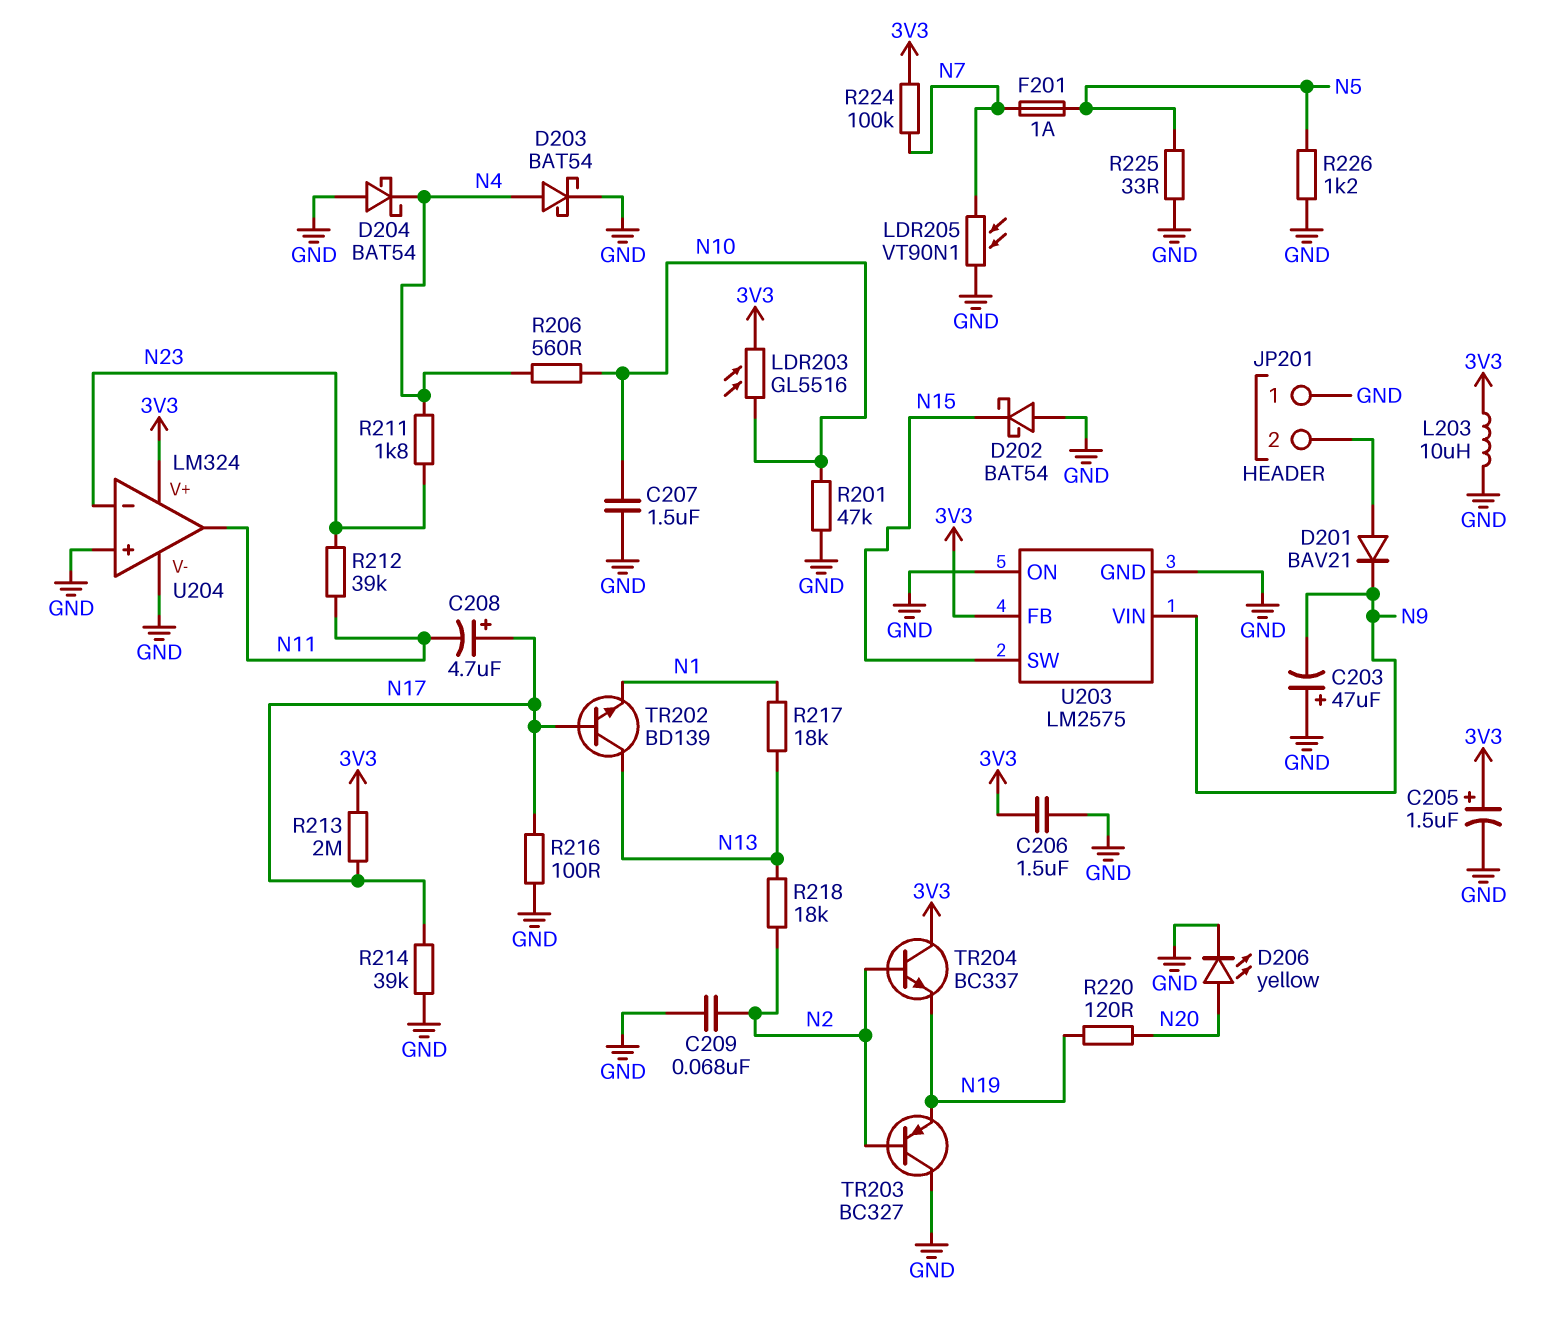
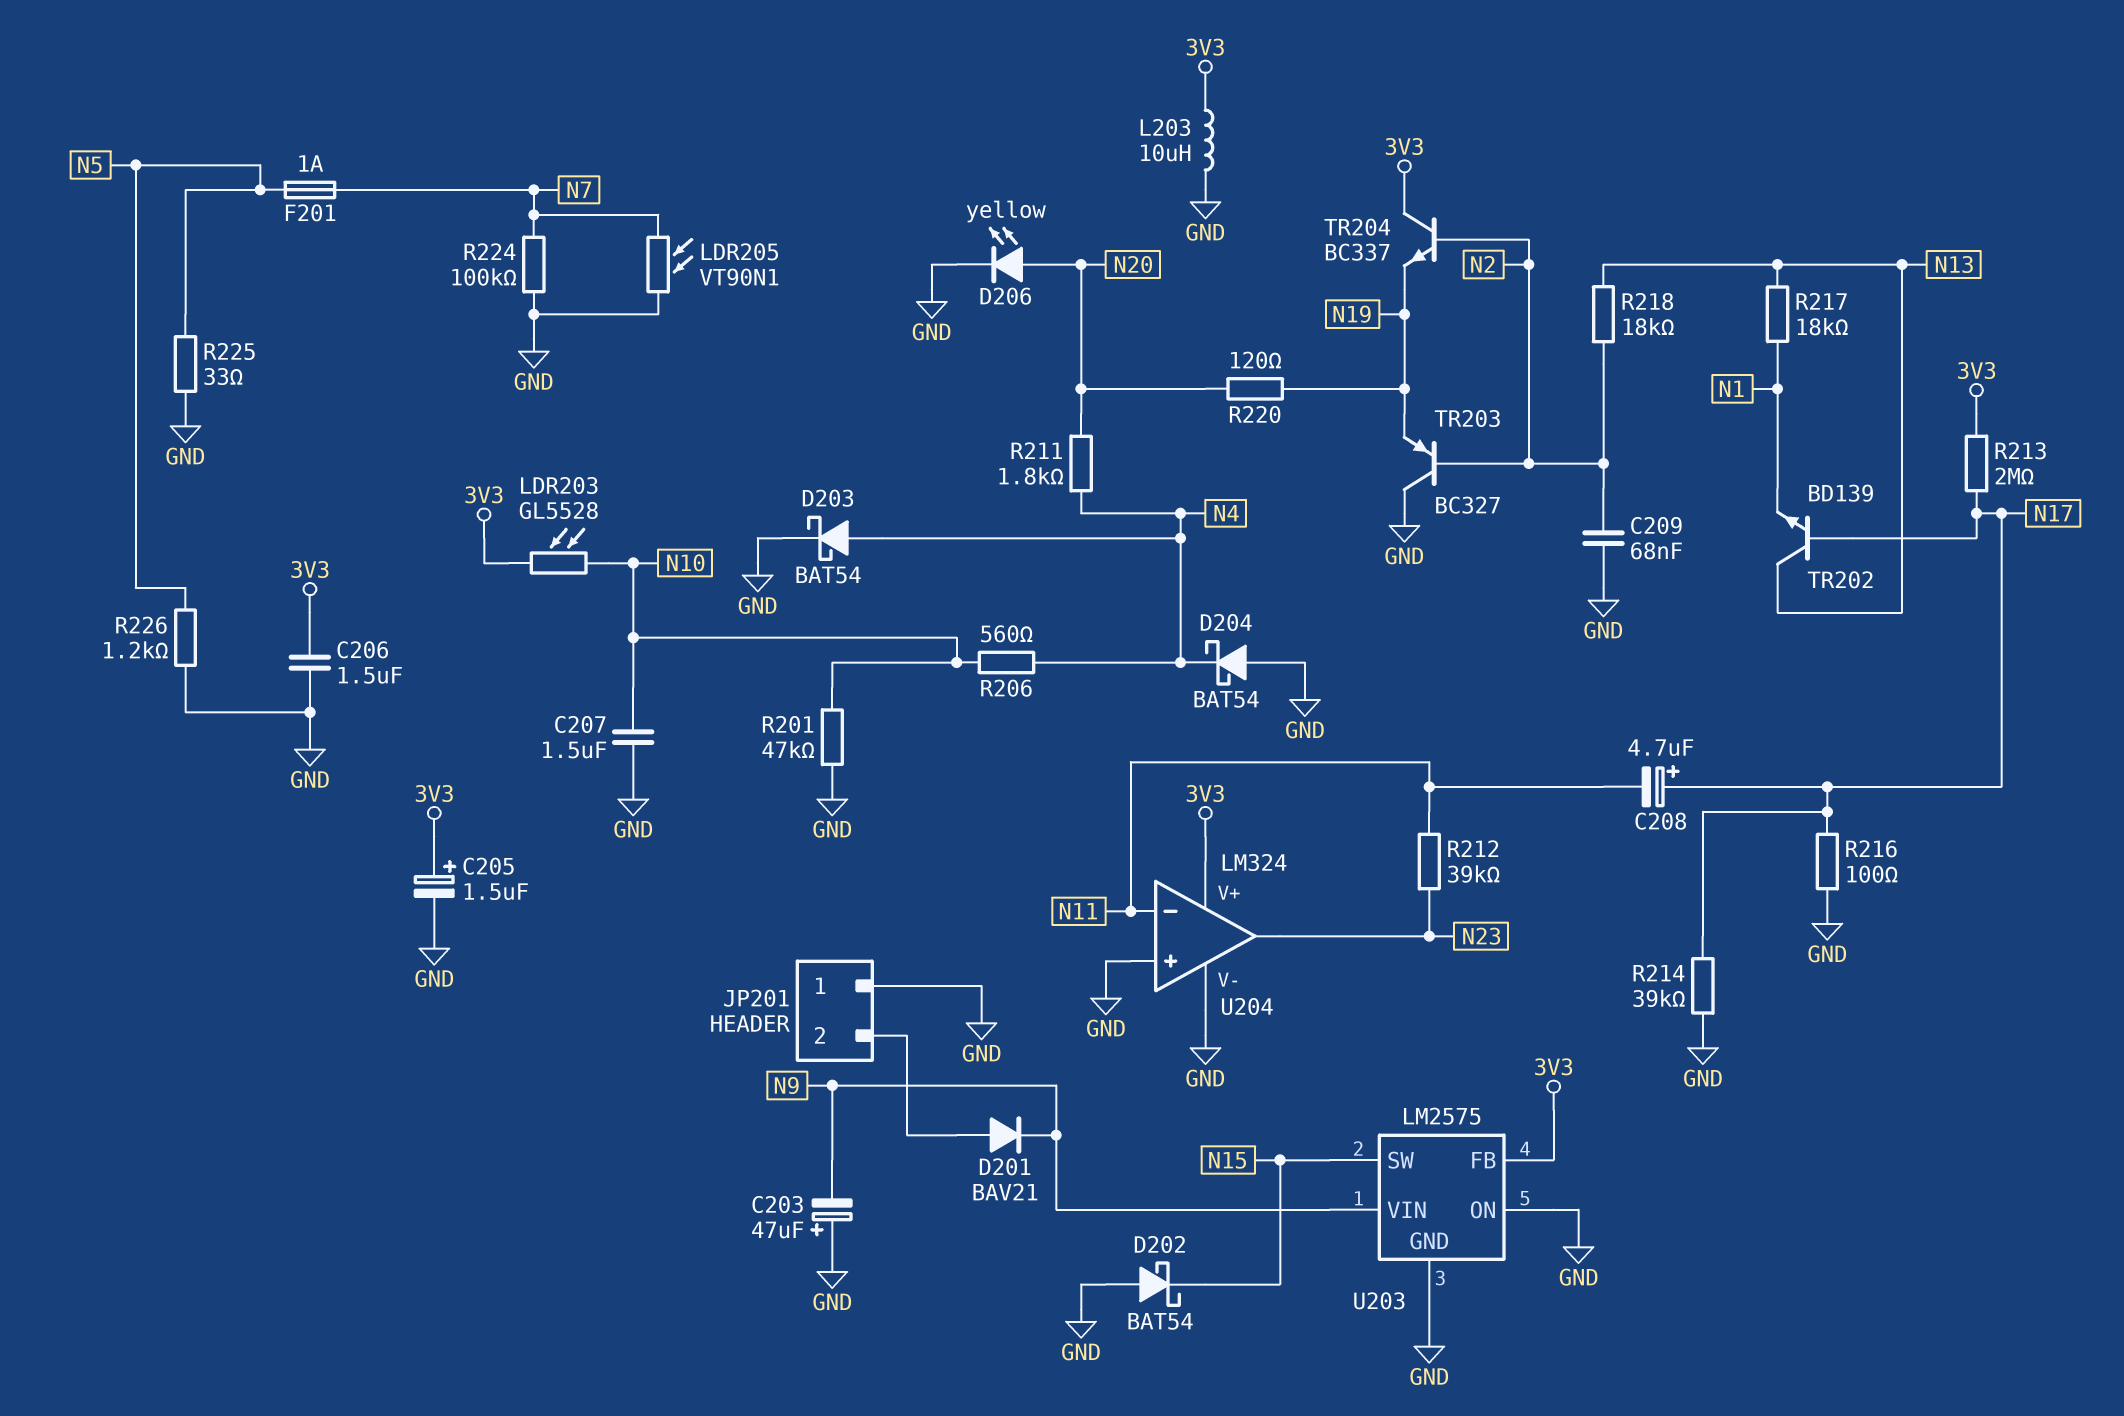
LDR203: GL5516 (3V3, N10) -> GL5528 (3V3, N10)
R211: 1.8k (N4, N23) -> 1.8k (N4, N20)
R224: 100k (3V3, N7) -> 100k (GND, N7)
U204 pin in-: N23 -> N11
U204 pin out: N11 -> N23

